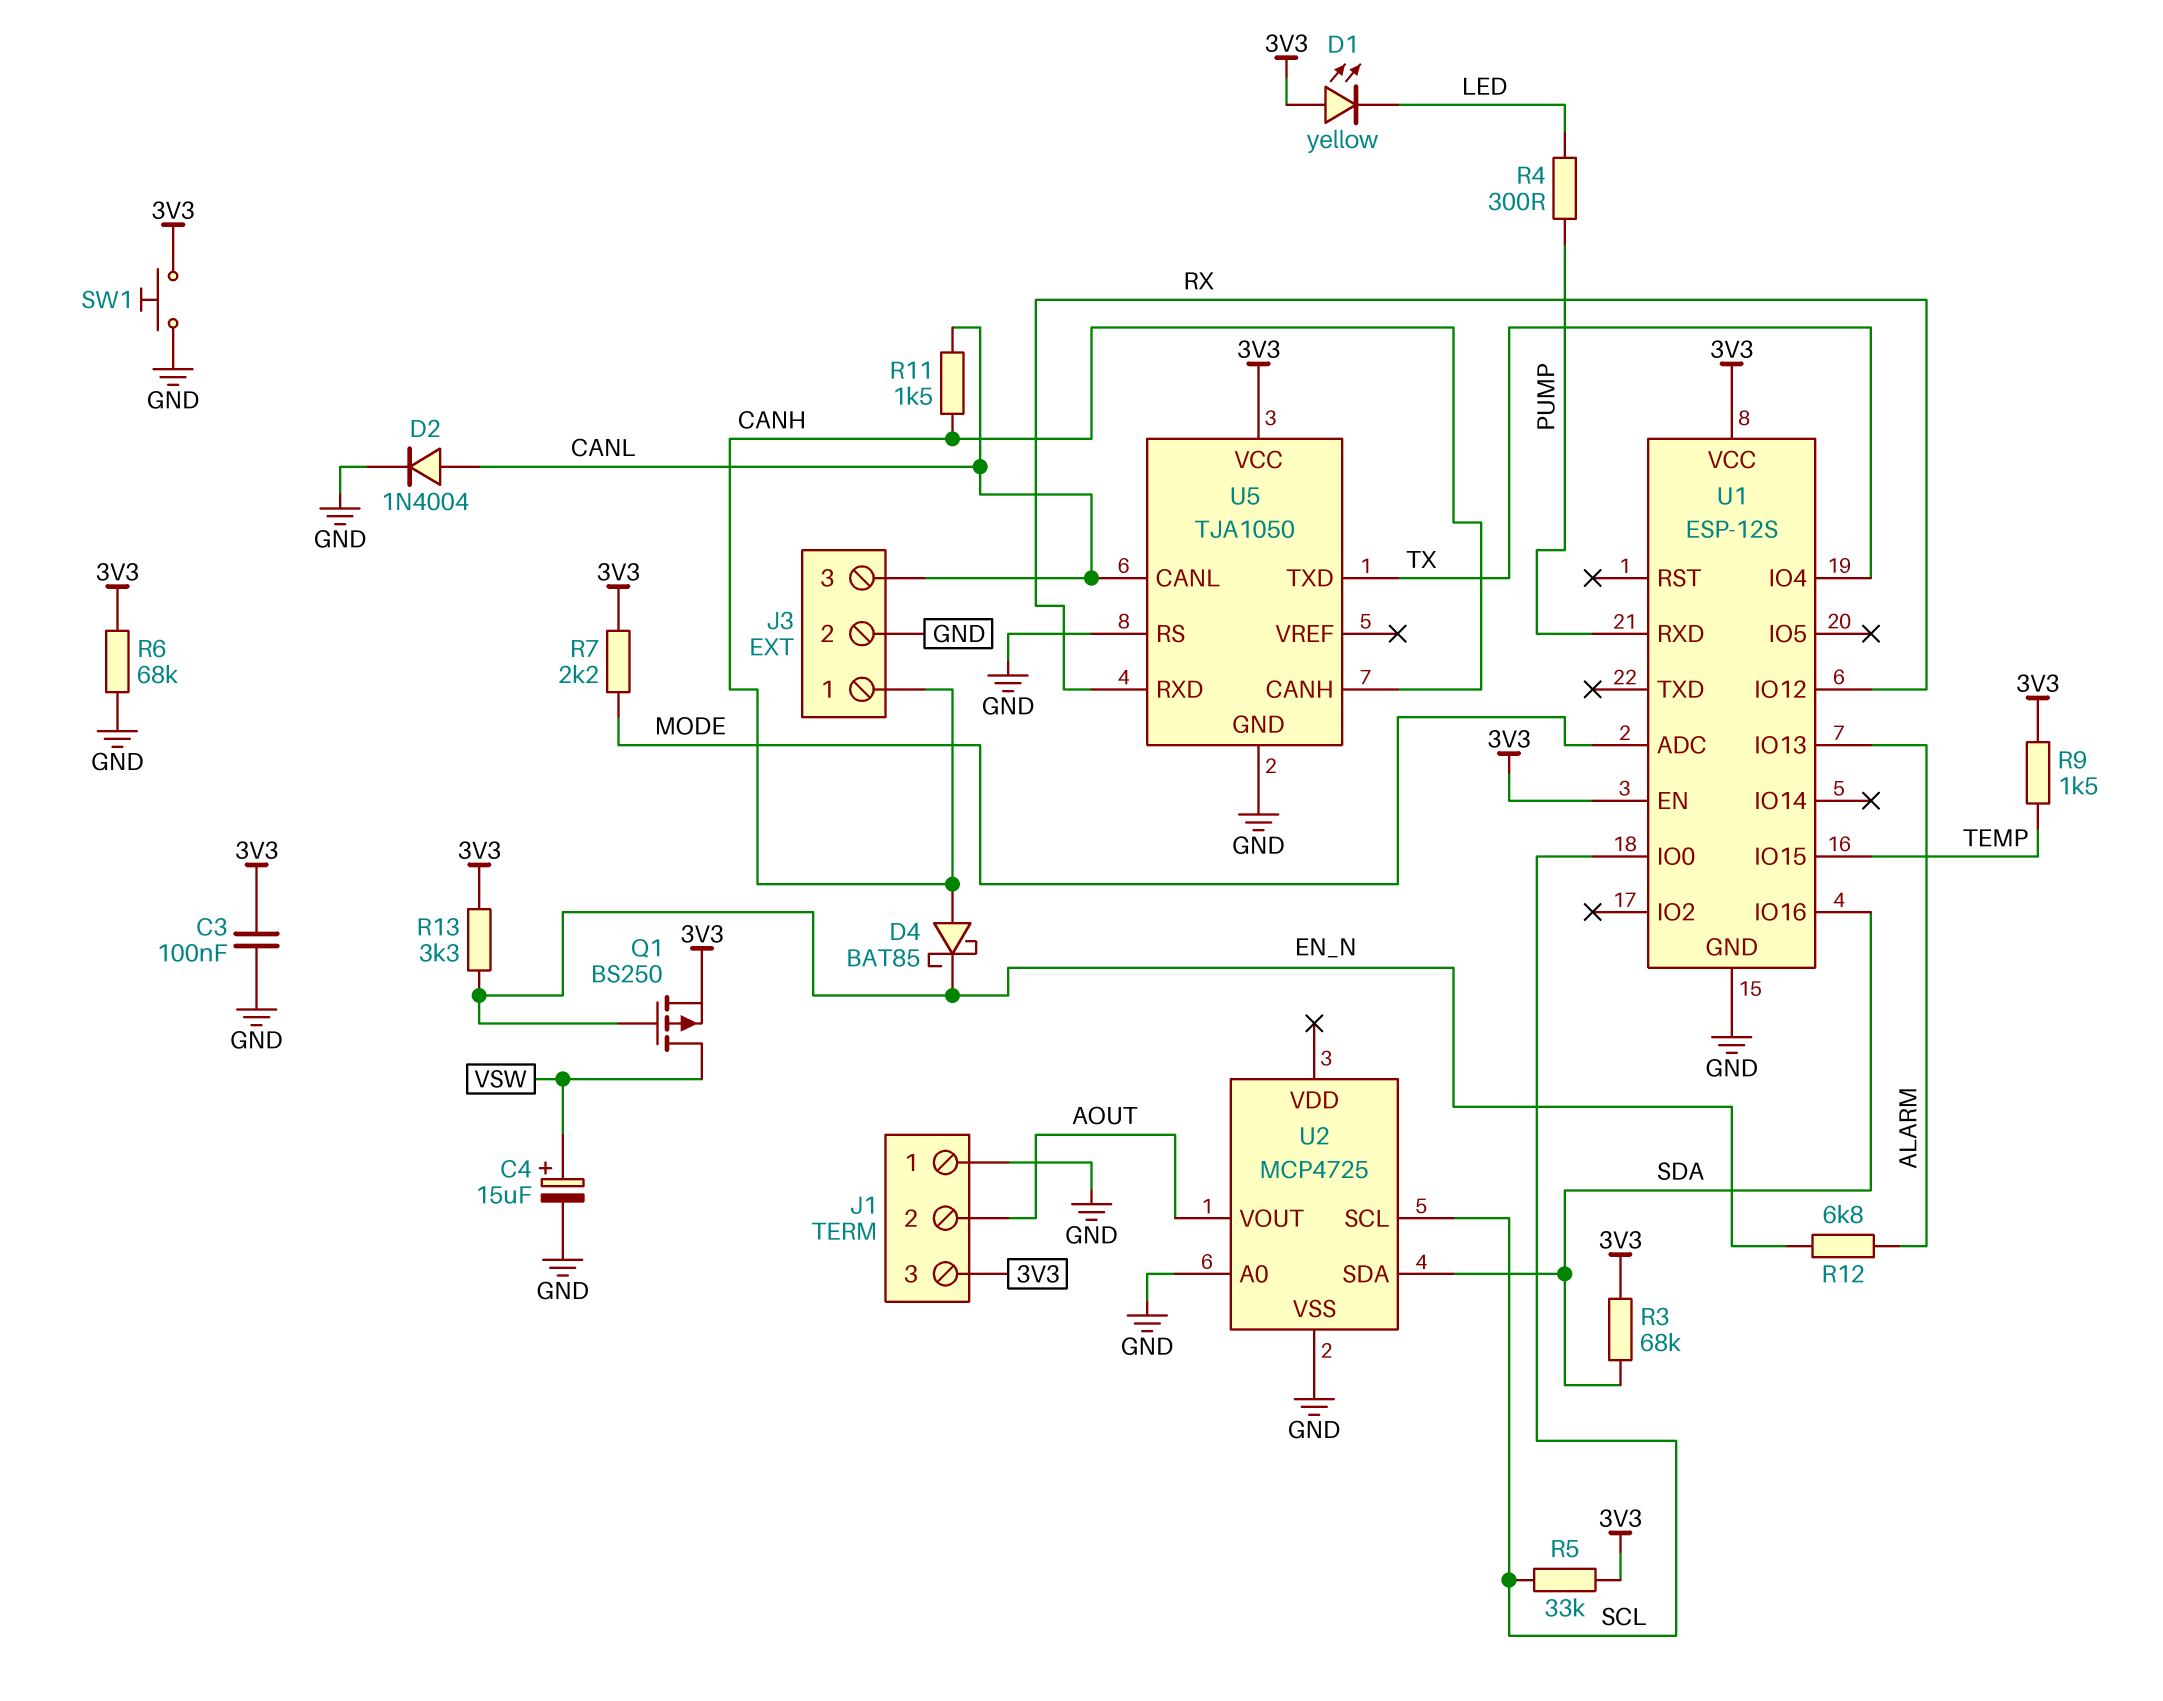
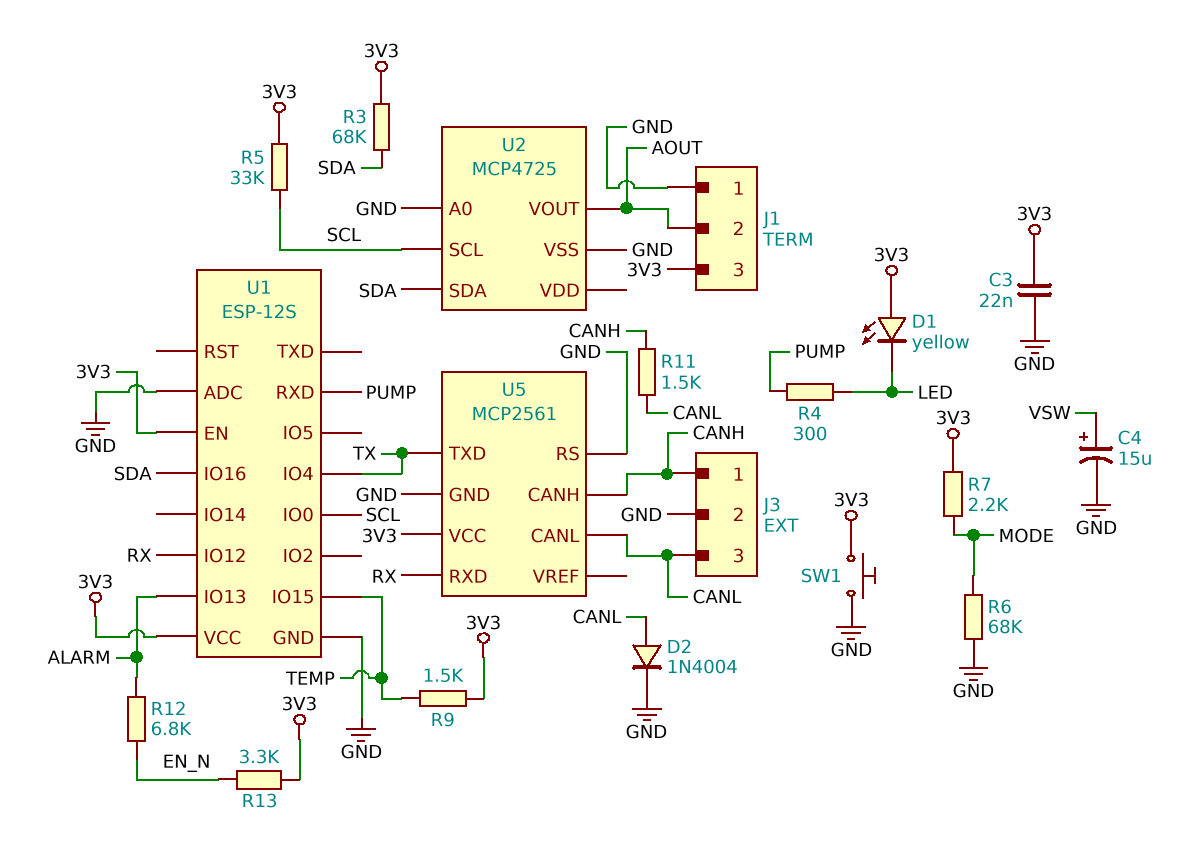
C3: 100nF (3V3, GND) -> 22nF (3V3, GND)
D4: schottky BAT85 (A CANH, K EN_N) -> none
Q1: PMOS BS250 (G EN_N, D VSW, S 3V3) -> none
R6: 68k (3V3, GND) -> 68k (GND, MODE)
U1 pin ADC: MODE -> GND
U5: TJA1050 -> MCP2561

